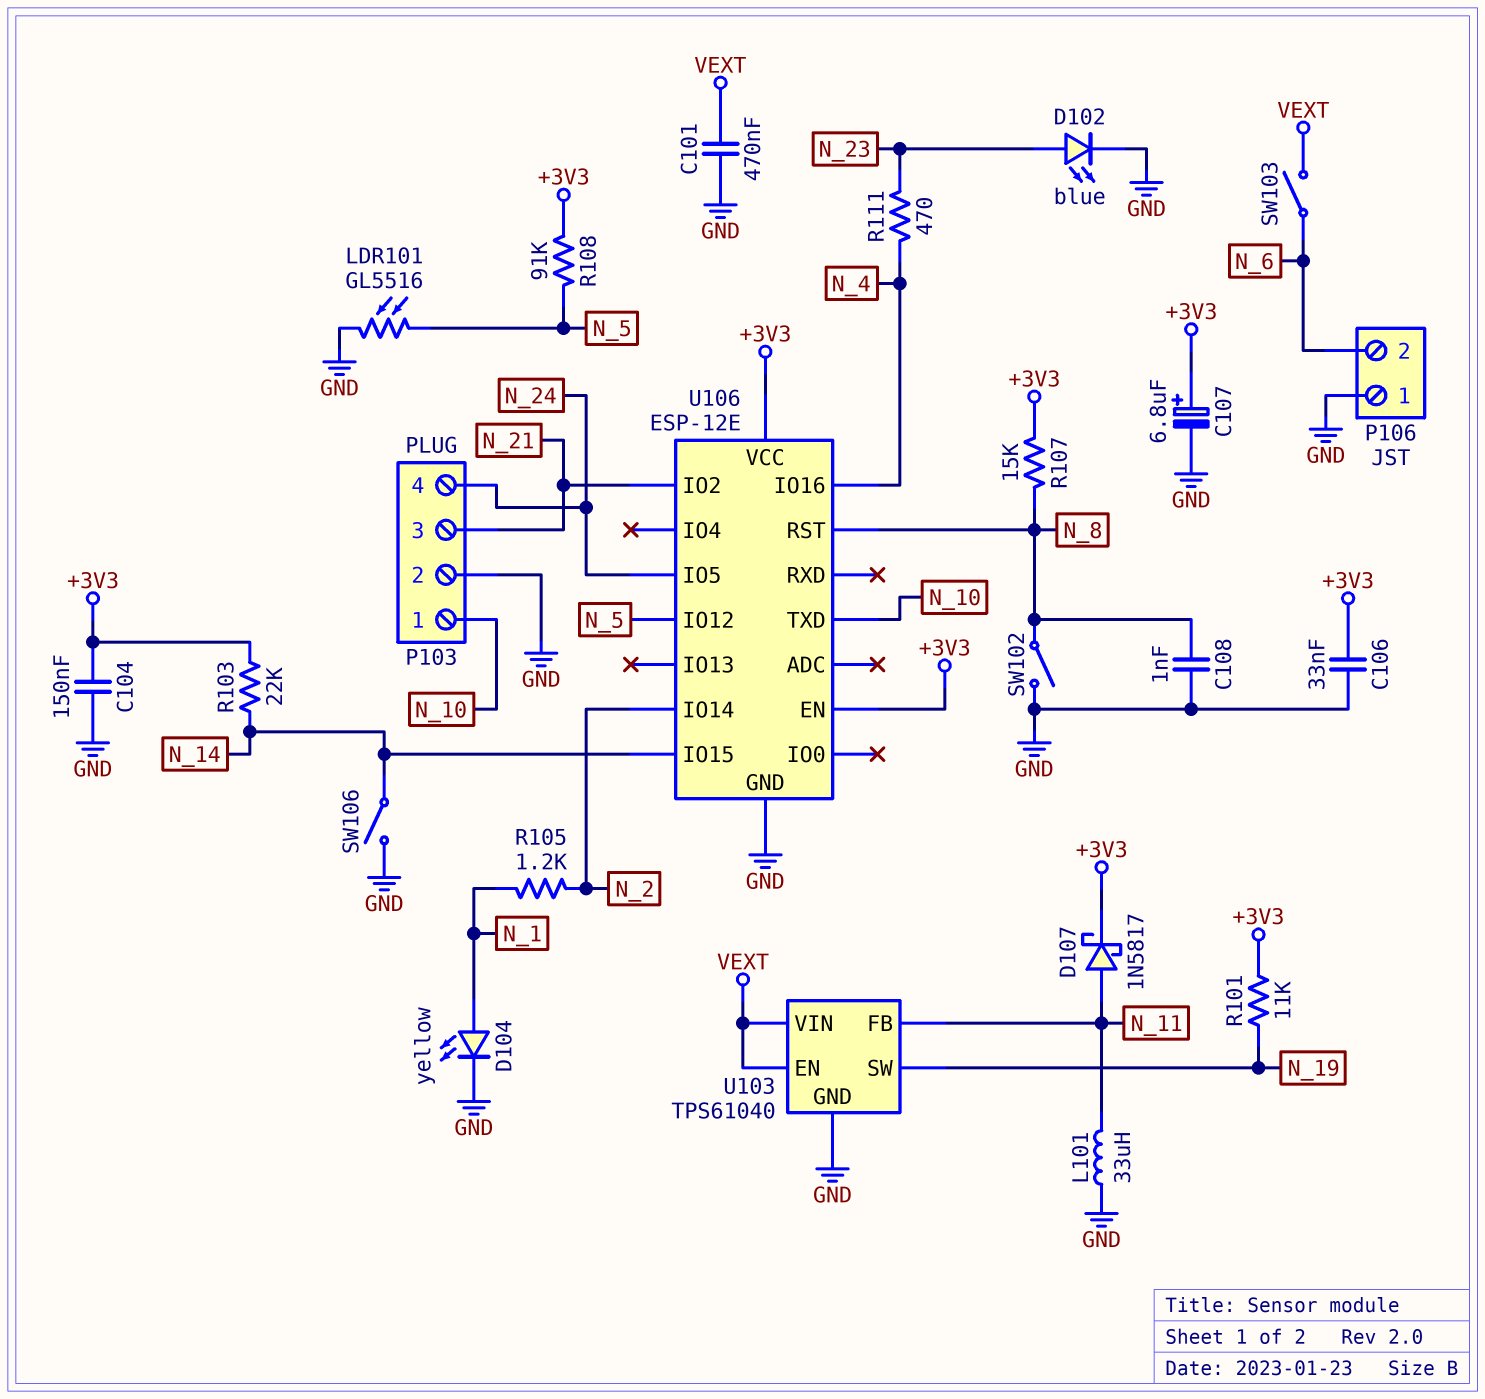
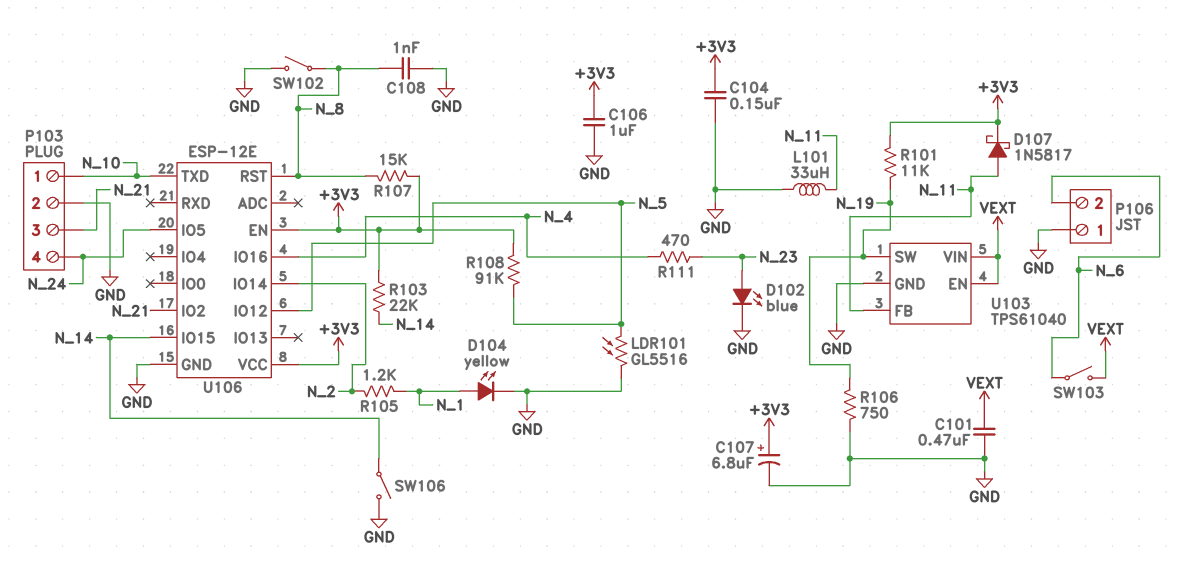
C106: 33nF (+3V3, GND) -> 1uF (+3V3, GND)
R106: none -> 750 (GND, N_19)

